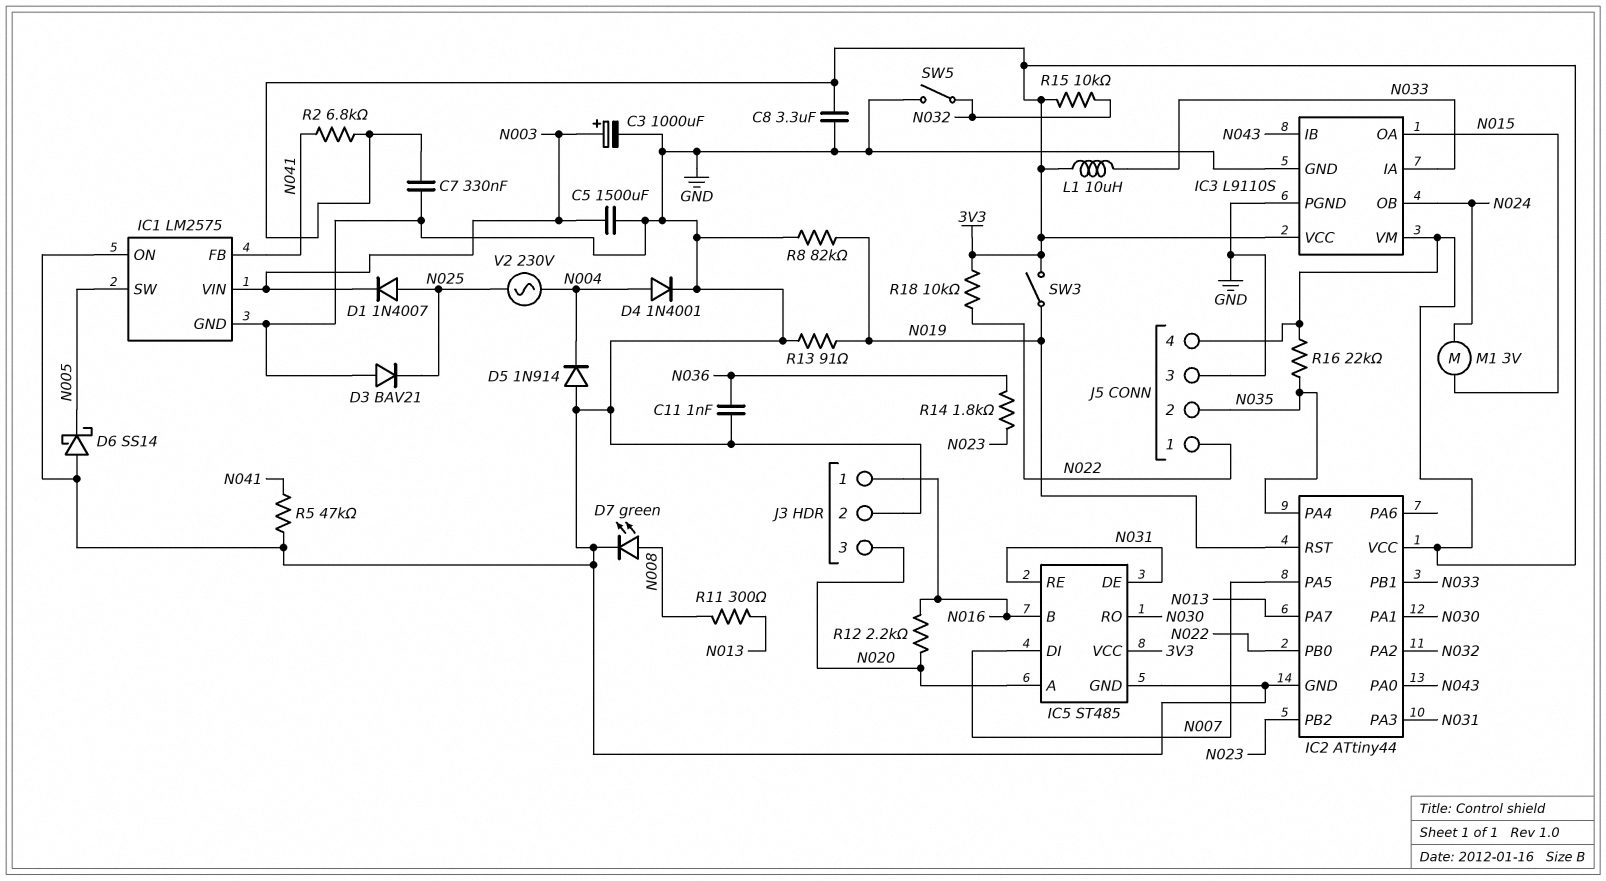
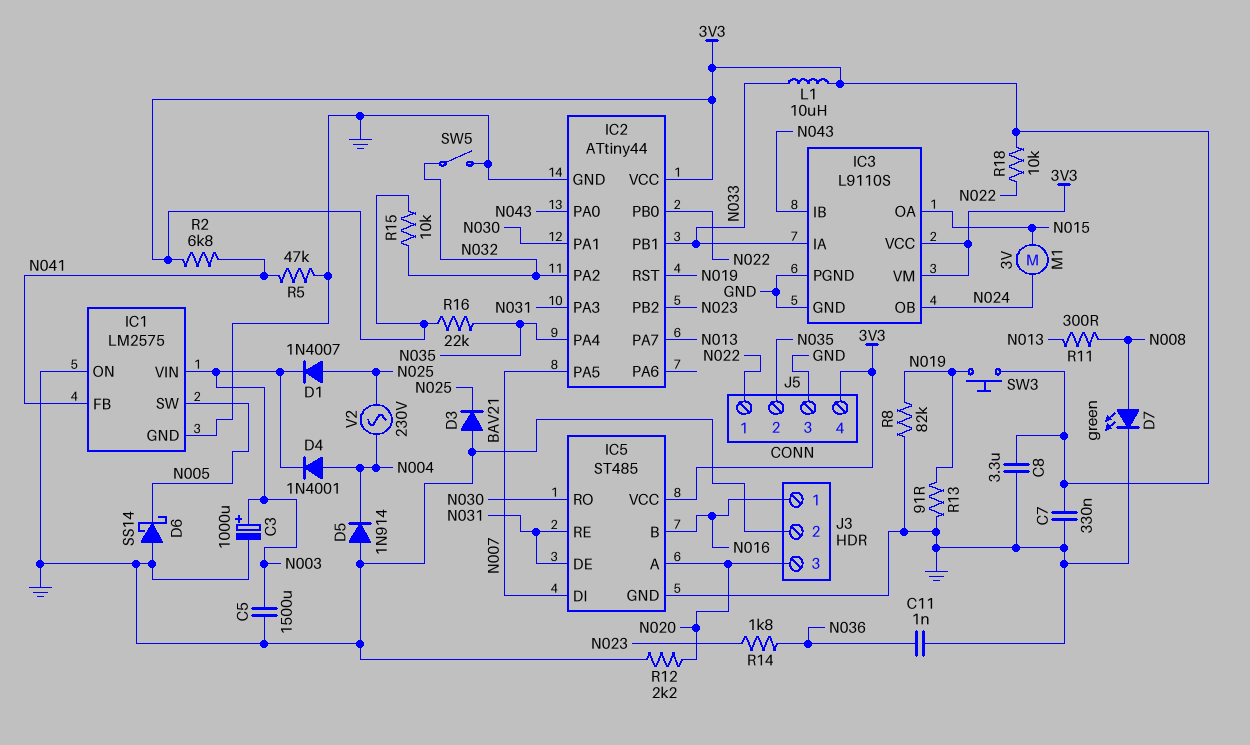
D4: diode 1N4001 (A N004, K GND) -> diode 1N4001 (A N004, K N003)
R12: 2.2k (N016, N020) -> 2.2k (GND, N020)
SW3: switch (3V3, N019) -> button (3V3, N019)

